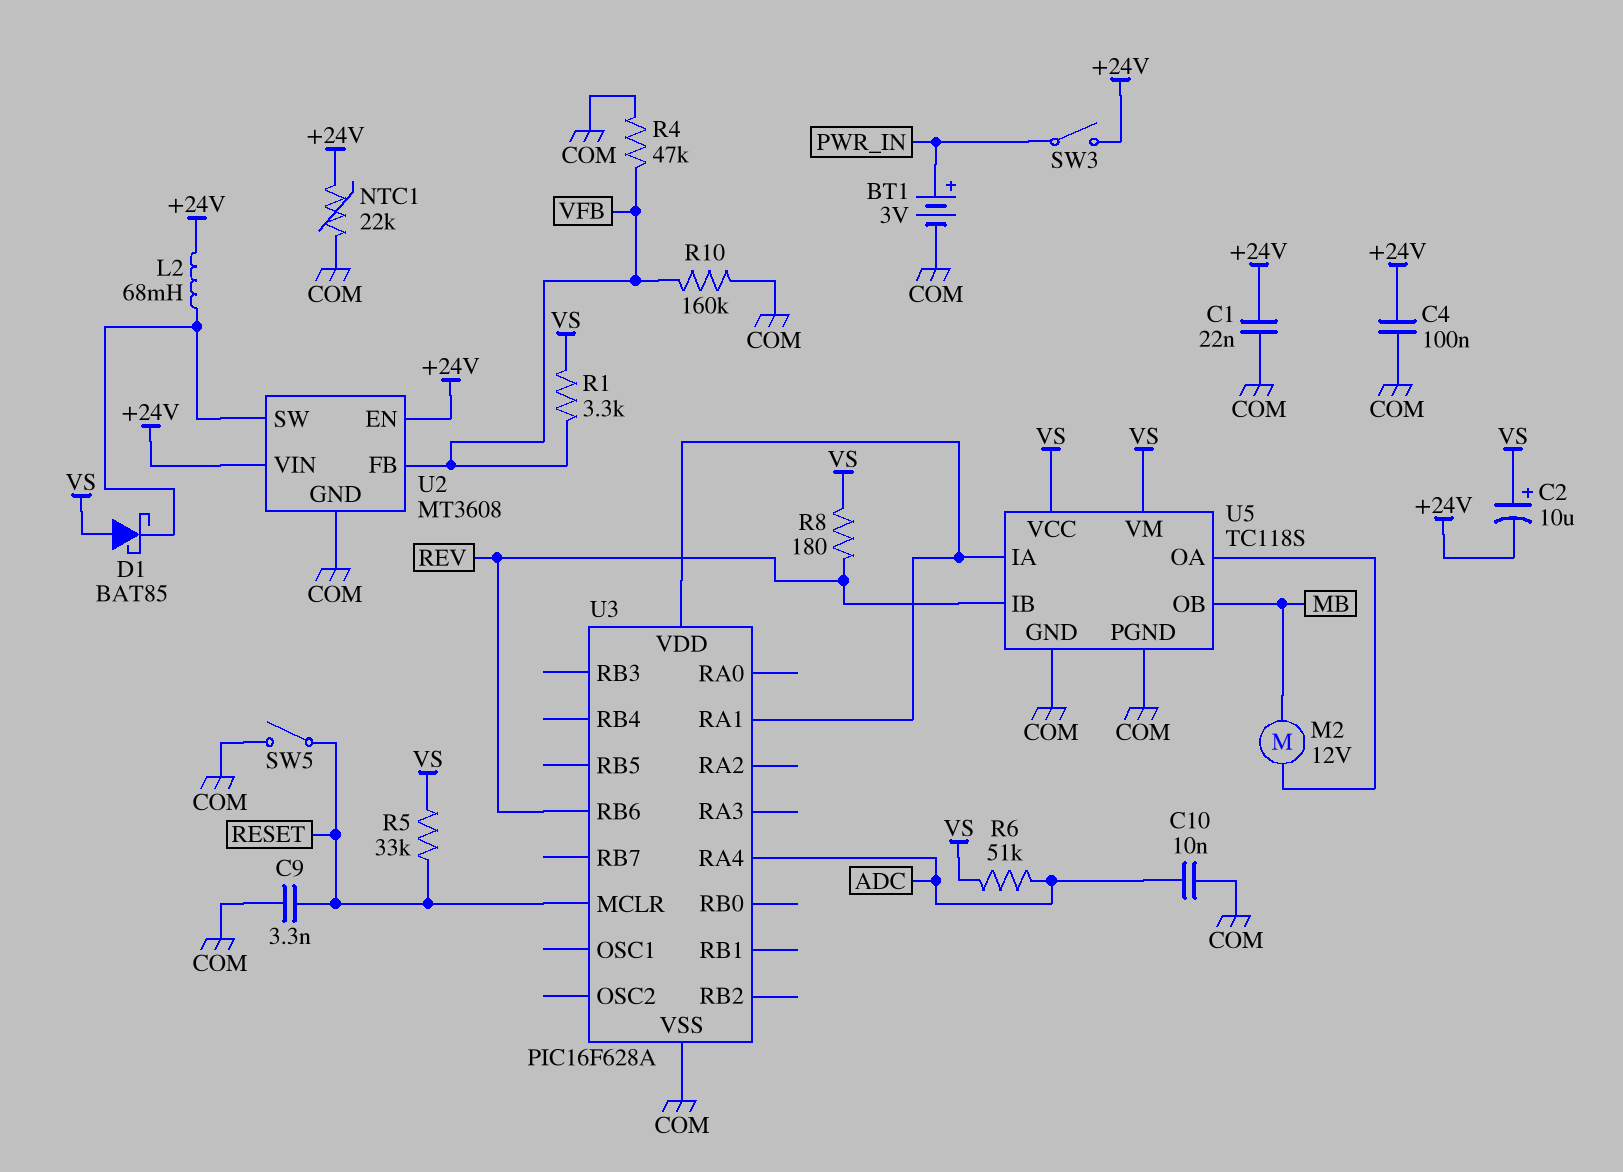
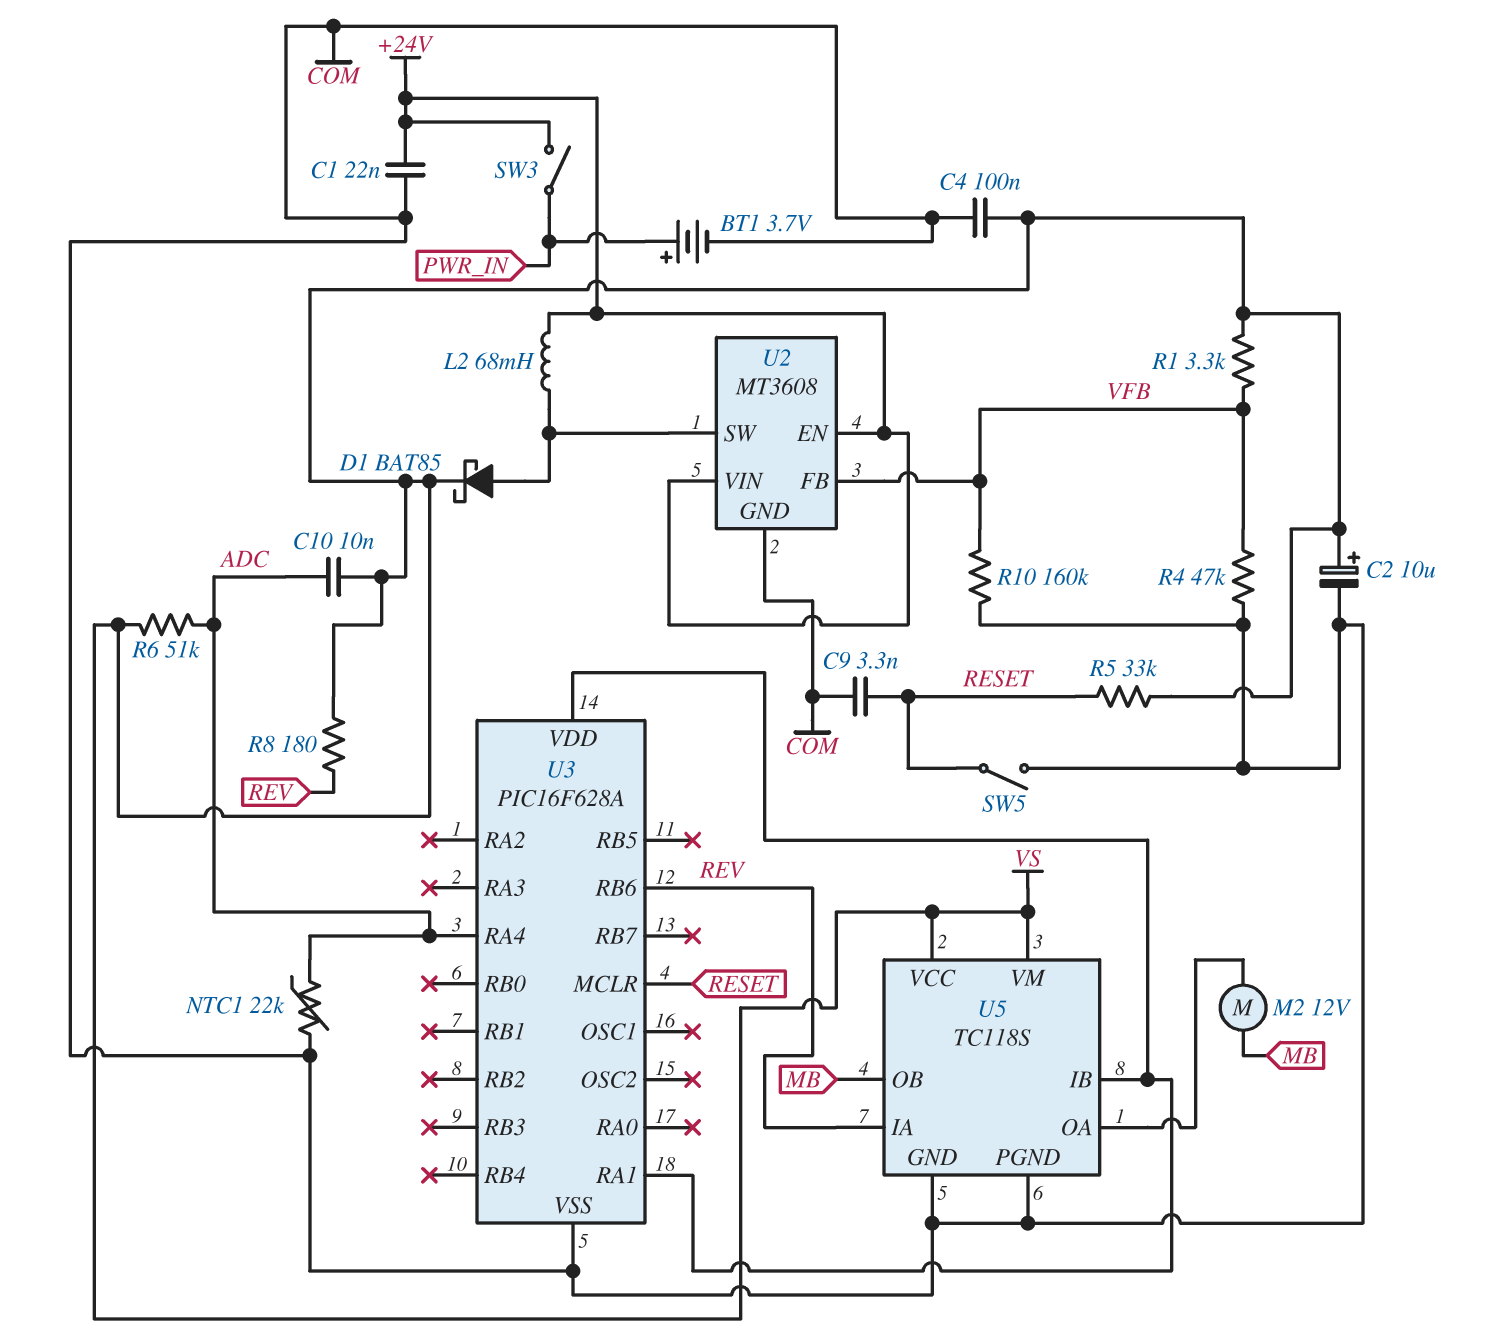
BT1: 3V (plus PWR_IN, minus COM) -> 3.7V (plus PWR_IN, minus COM)
C2: 10uF (plus VS, minus +24V) -> 10uF (plus VS, minus COM)
C4: 100nF (+24V, COM) -> 100nF (COM, VS)
C10: 10nF (ADC, COM) -> 10nF (ADC, VS)
D1: schottky BAT85 (A VS, K U2/SW) -> schottky BAT85 (A U2/SW, K VS)
NTC1: 22k (+24V, COM) -> 22k (ADC, COM)
U5 pin IA: U3/RA1 -> REV
U5 pin IB: REV -> U3/RA1

